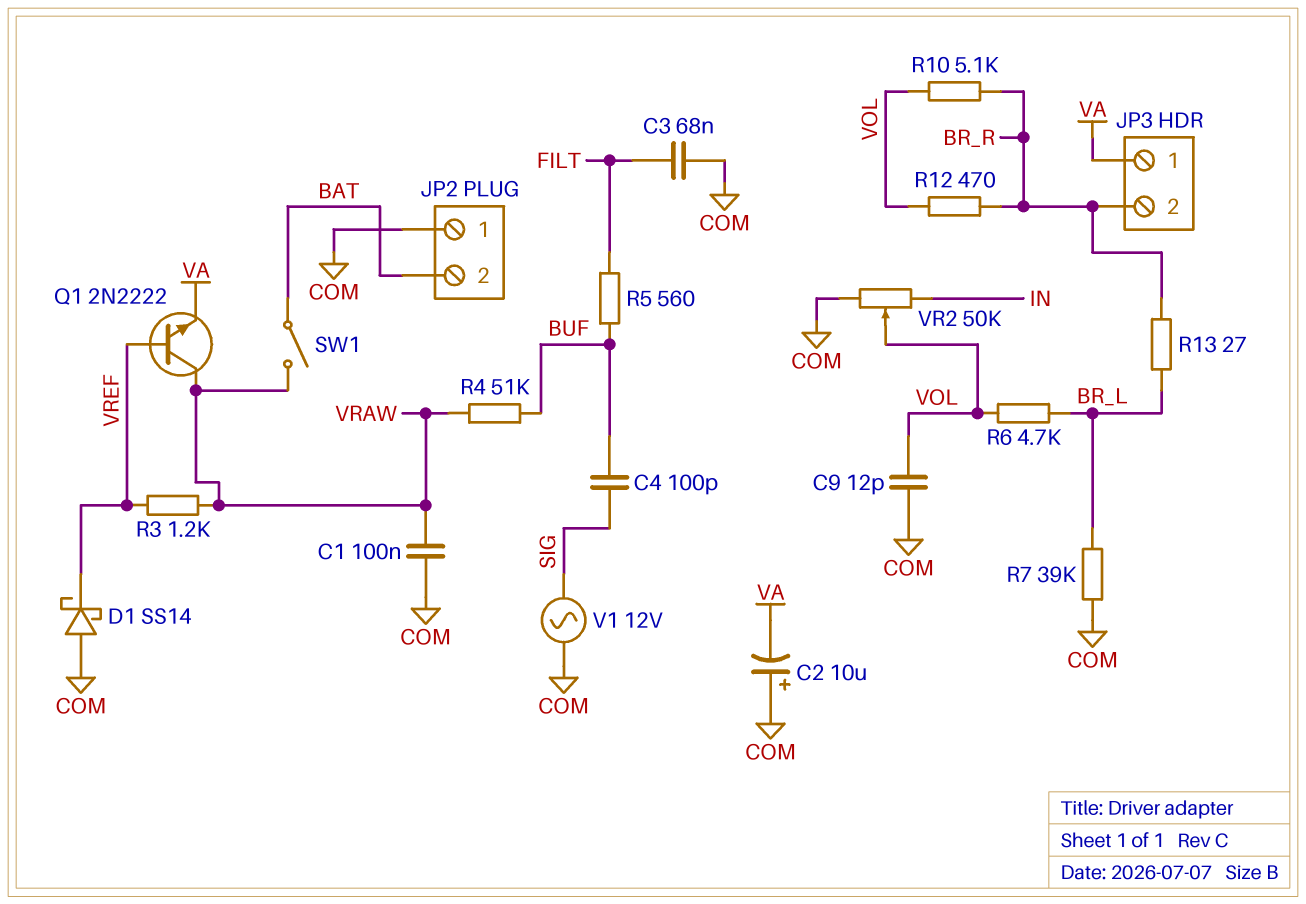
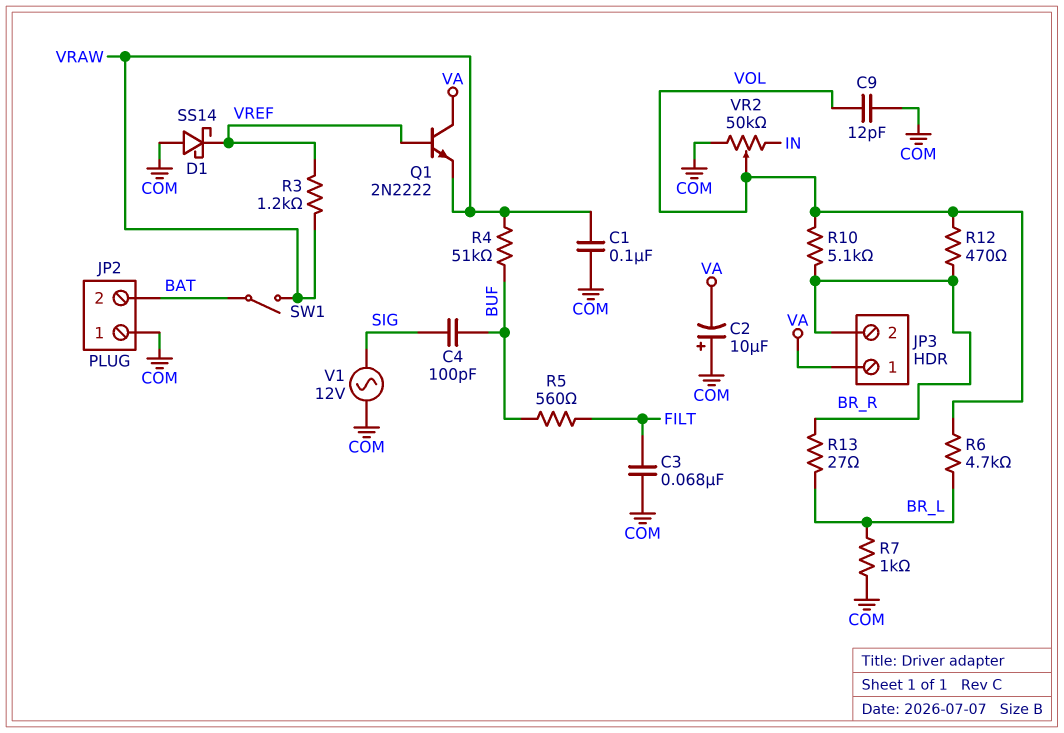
Q1: NPN 2N2222 (B VREF, C VRAW, E VA) -> NPN 2N2222 (B VREF, C VA, E VRAW)
R7: 39k (BR_L, COM) -> 1k (BR_L, COM)

